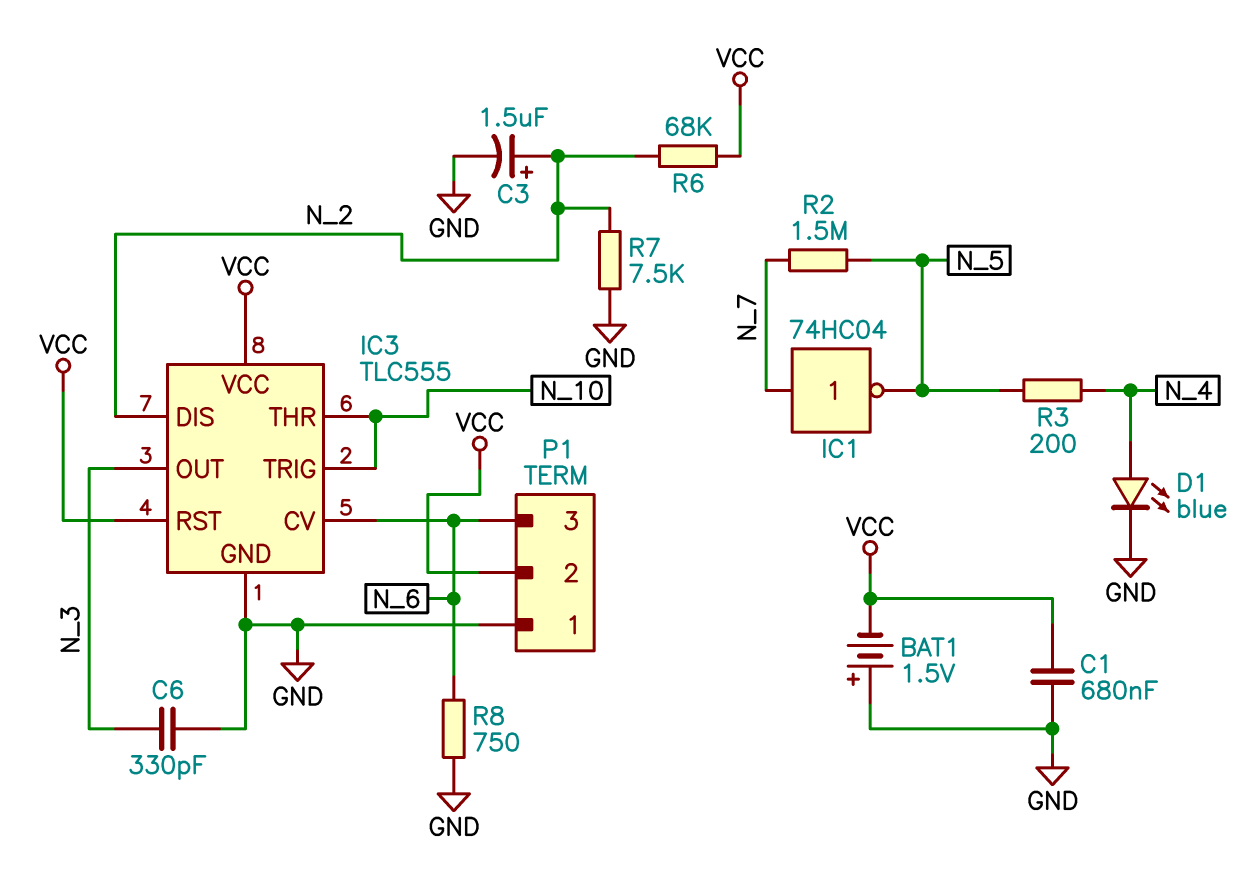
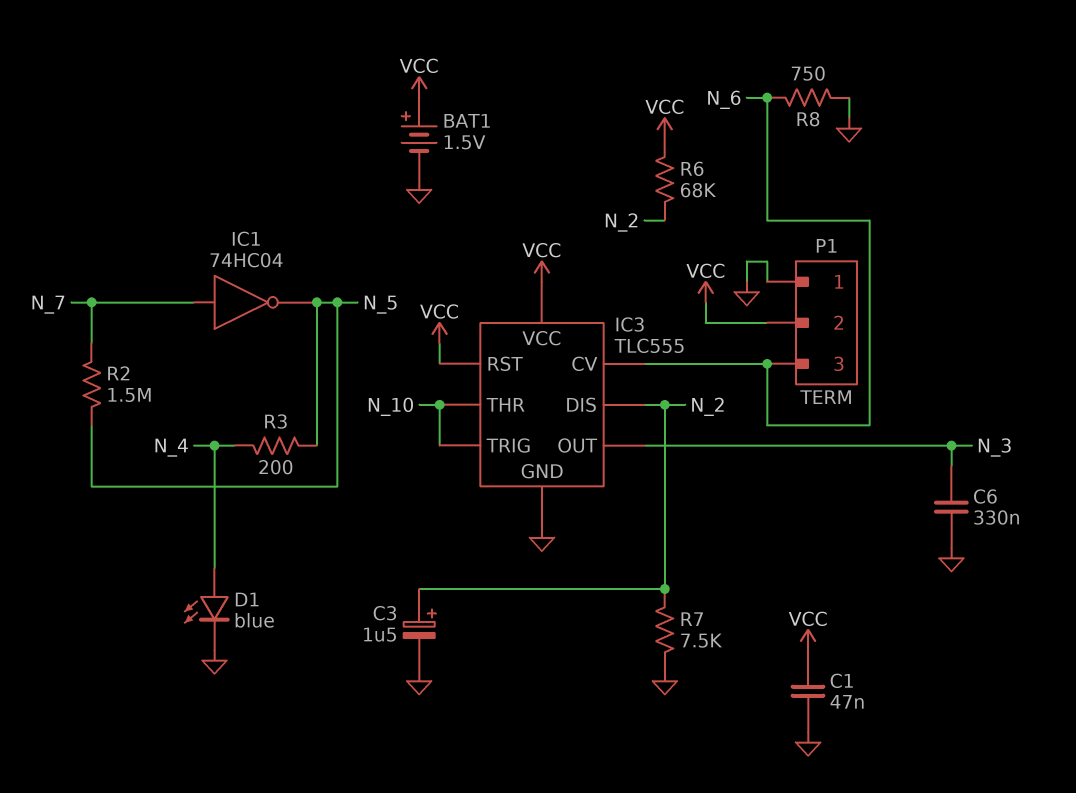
BAT1: 1.5V (plus GND, minus VCC) -> 1.5V (plus VCC, minus GND)
C1: 680nF (GND, VCC) -> 47nF (GND, VCC)
C6: 330pF (GND, N_3) -> 330nF (GND, N_3)

